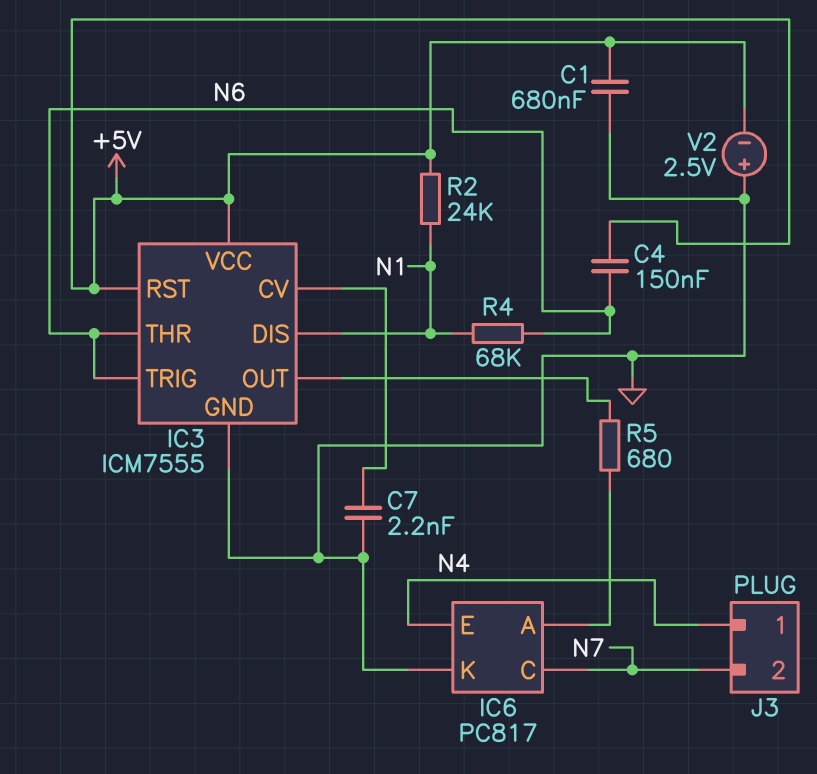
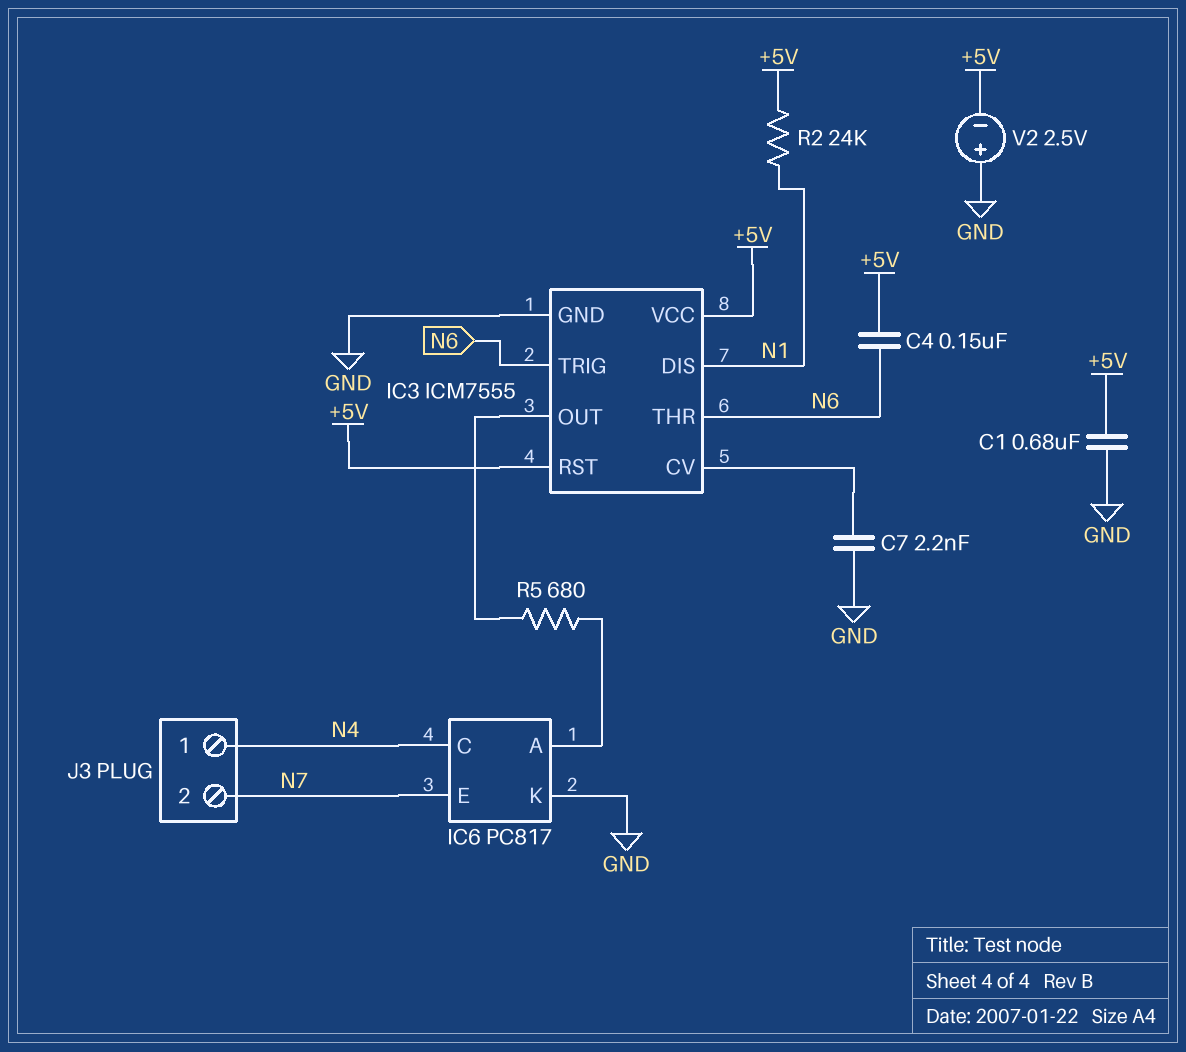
IC6 pin C: N7 -> N4
IC6 pin E: N4 -> N7
R4: 68k (N1, N6) -> none

